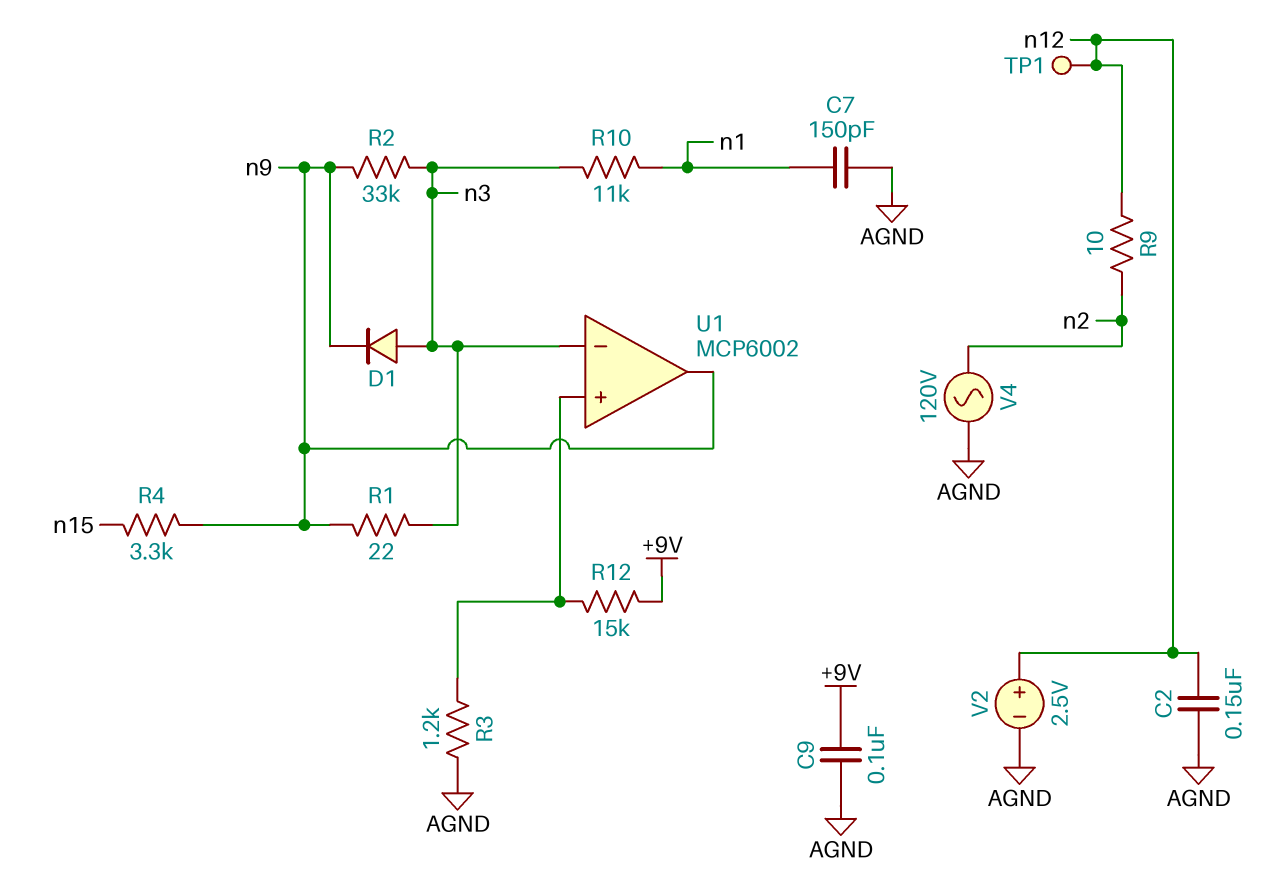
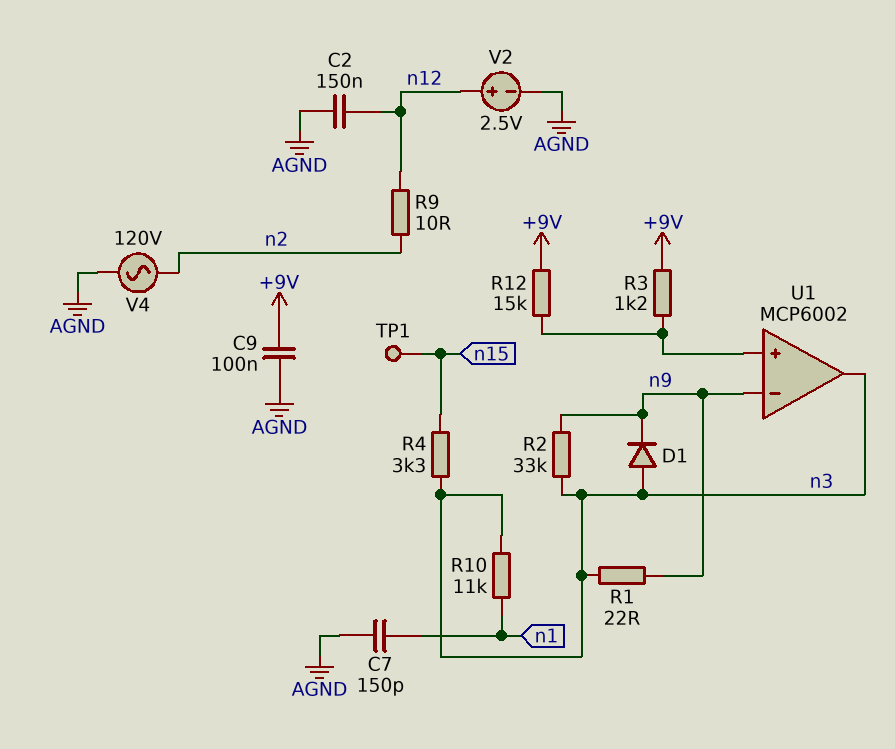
R3: 1.2k (AGND, U1/in+) -> 1.2k (+9V, U1/in+)
R4: 3.3k (n9, n15) -> 3.3k (n3, n15)
TP1: test point (n12) -> test point (n15)
U1 pin in-: n3 -> n9
U1 pin out: n9 -> n3

